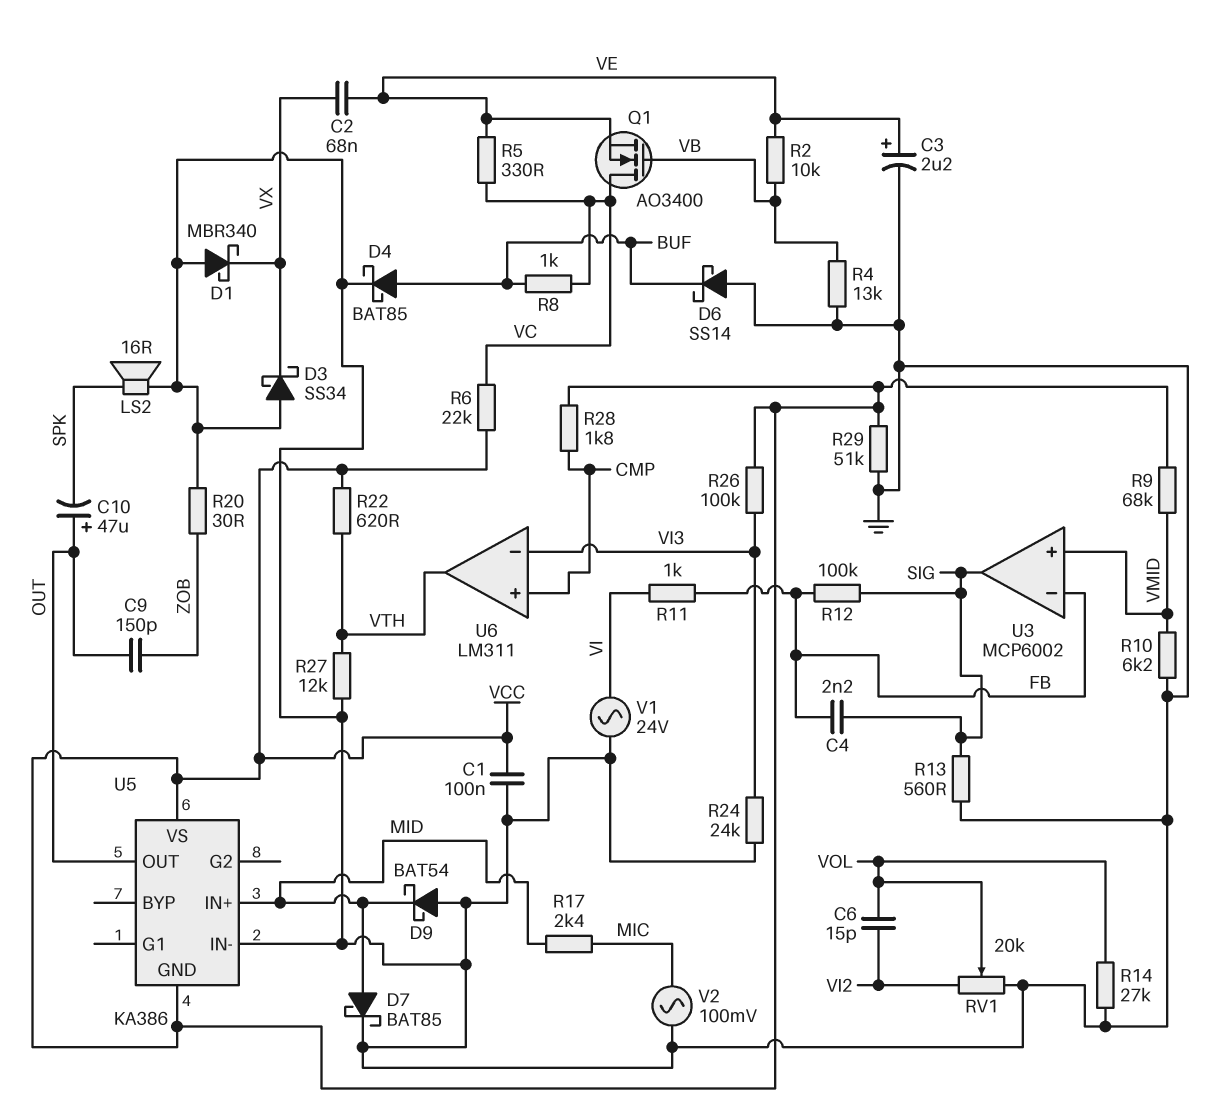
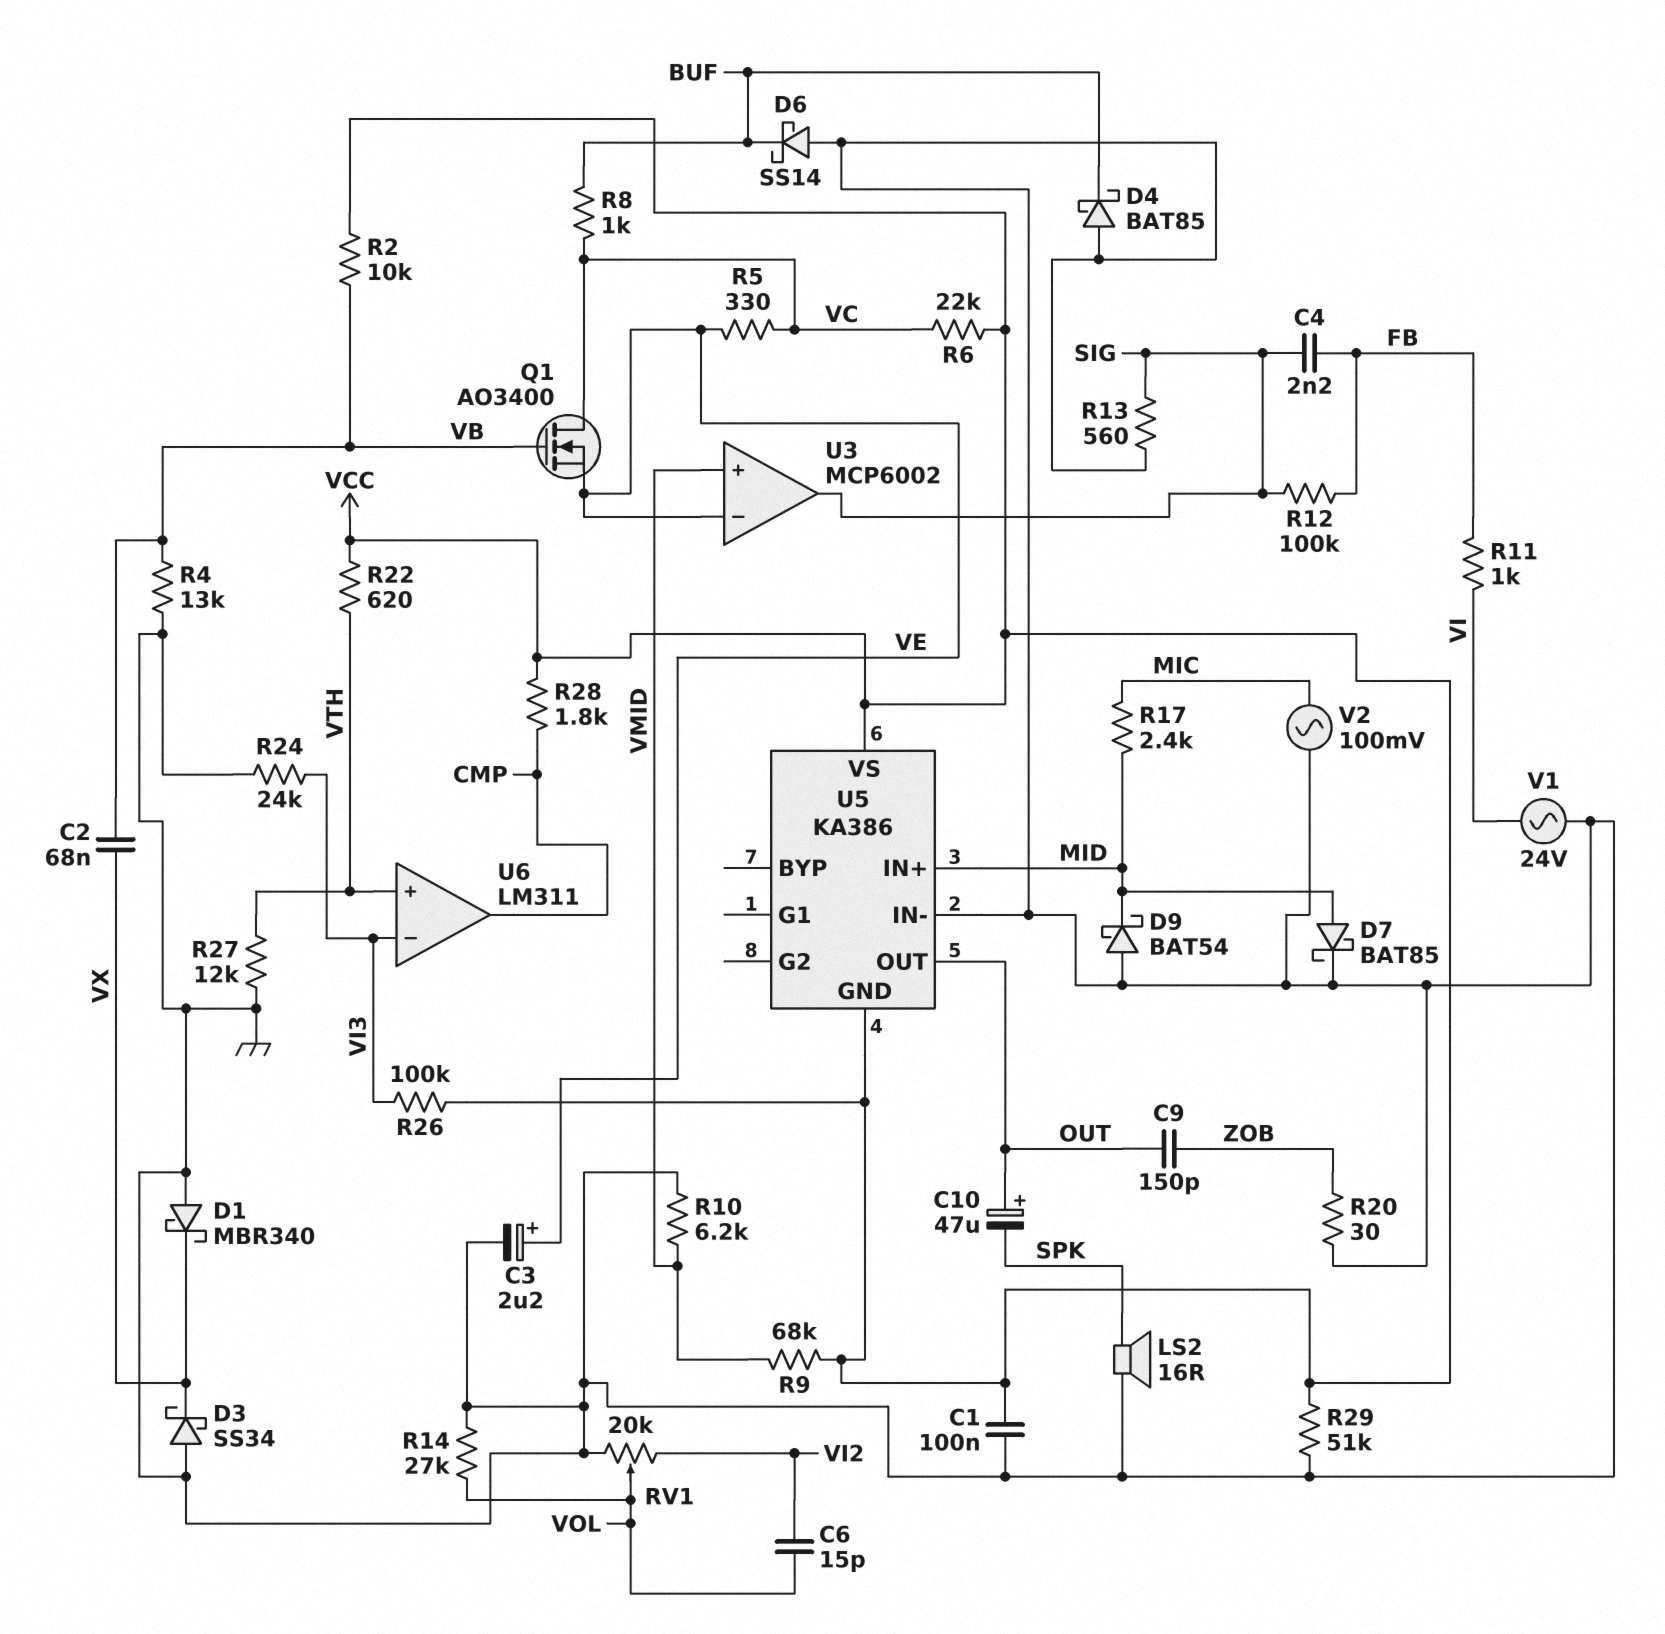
C2: 68nF (VE, VX) -> 68nF (VB, VX)
D4: schottky BAT85 (A BUF, K GND) -> schottky BAT85 (A GND, K BUF)
R2: 10k (VB, VE) -> 10k (VB, VCC)
U3 pin in-: FB -> VE
U6 pin in+: CMP -> VTH
U6 pin out: VTH -> CMP

